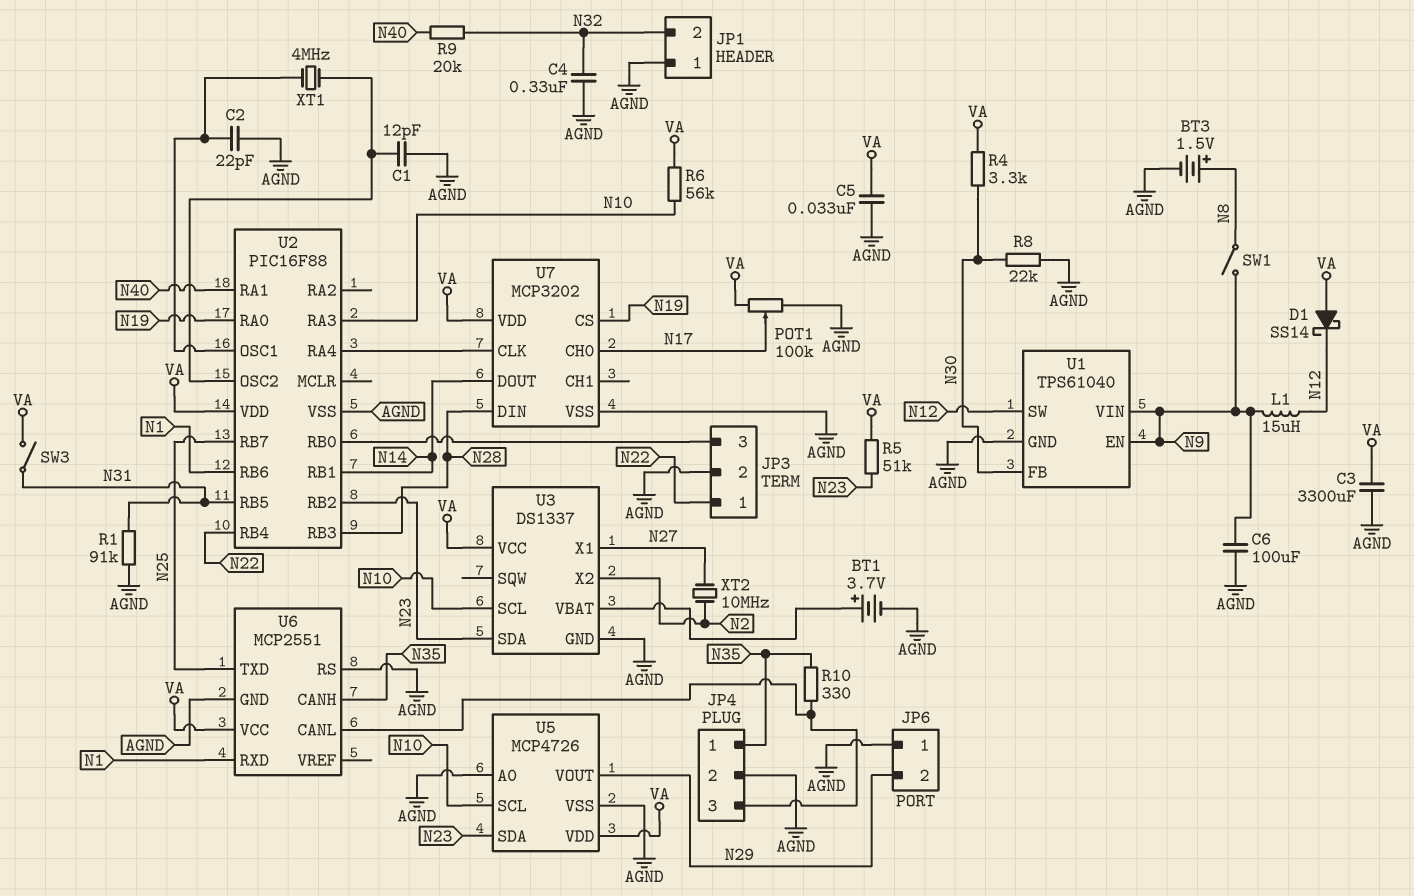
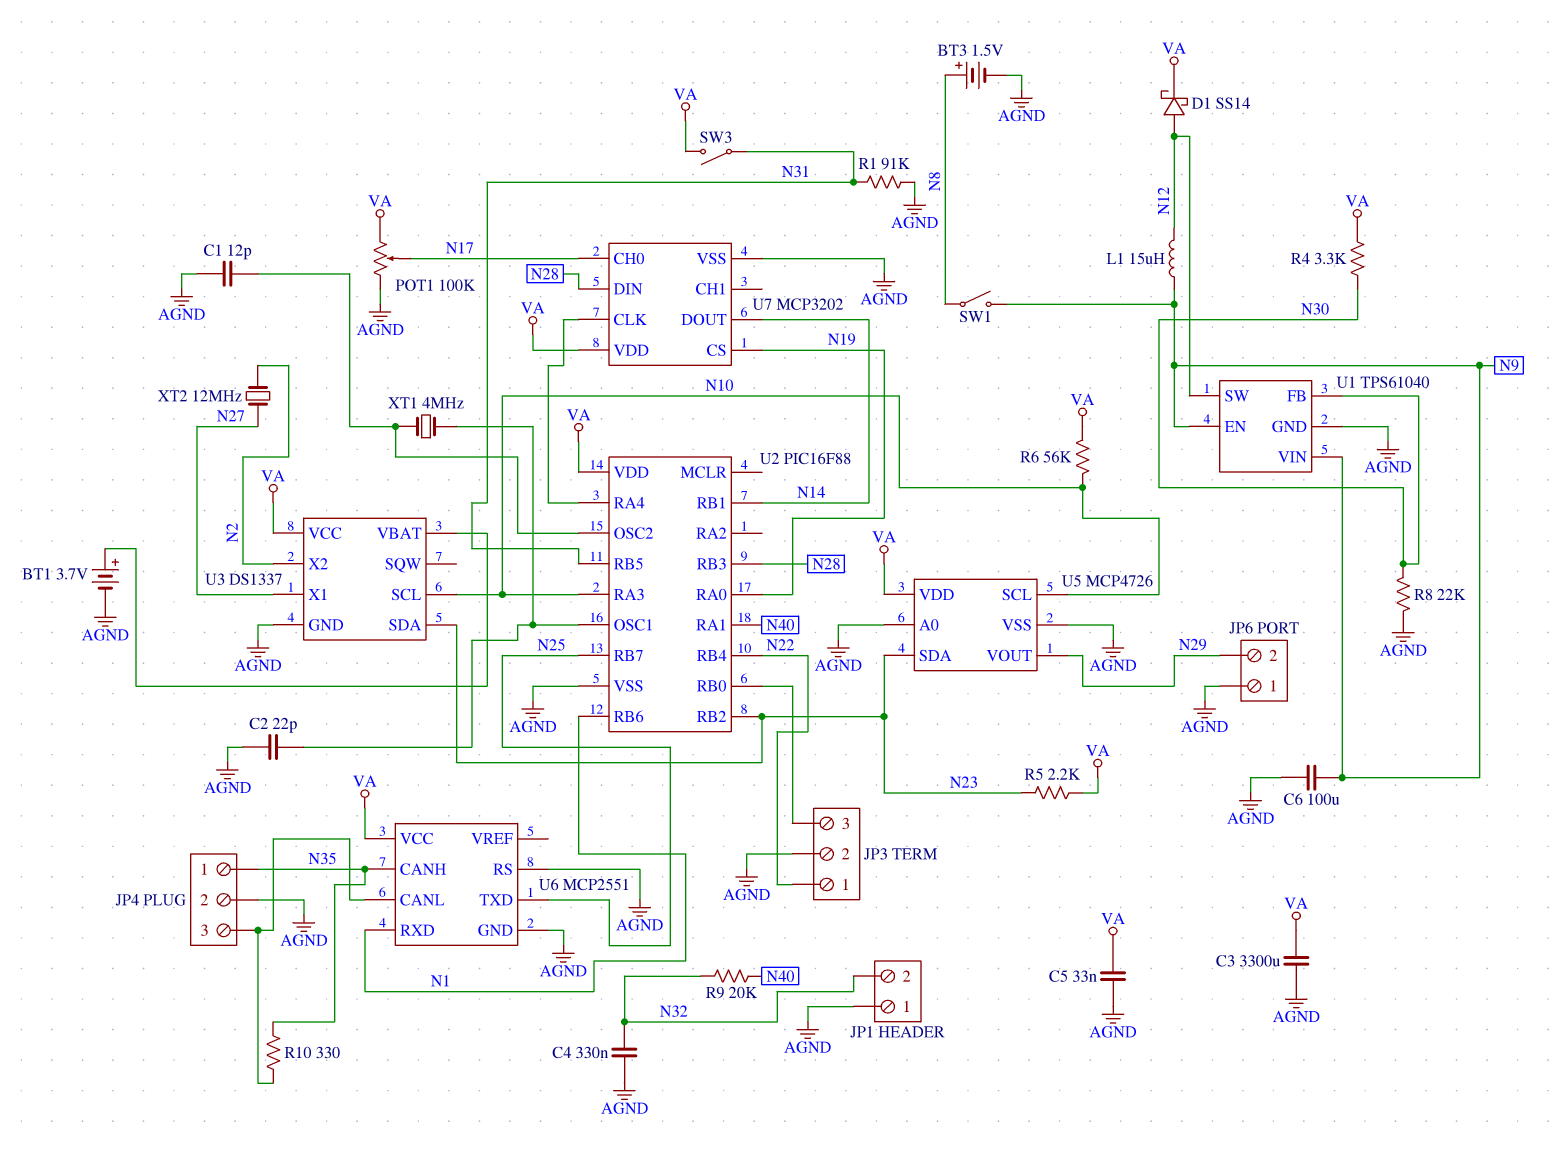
D1: schottky SS14 (A VA, K N12) -> schottky SS14 (A N12, K VA)
R5: 51k (N23, VA) -> 2.2k (N23, VA)
XT2: 10MHz (N2, N27) -> 12MHz (N2, N27)

